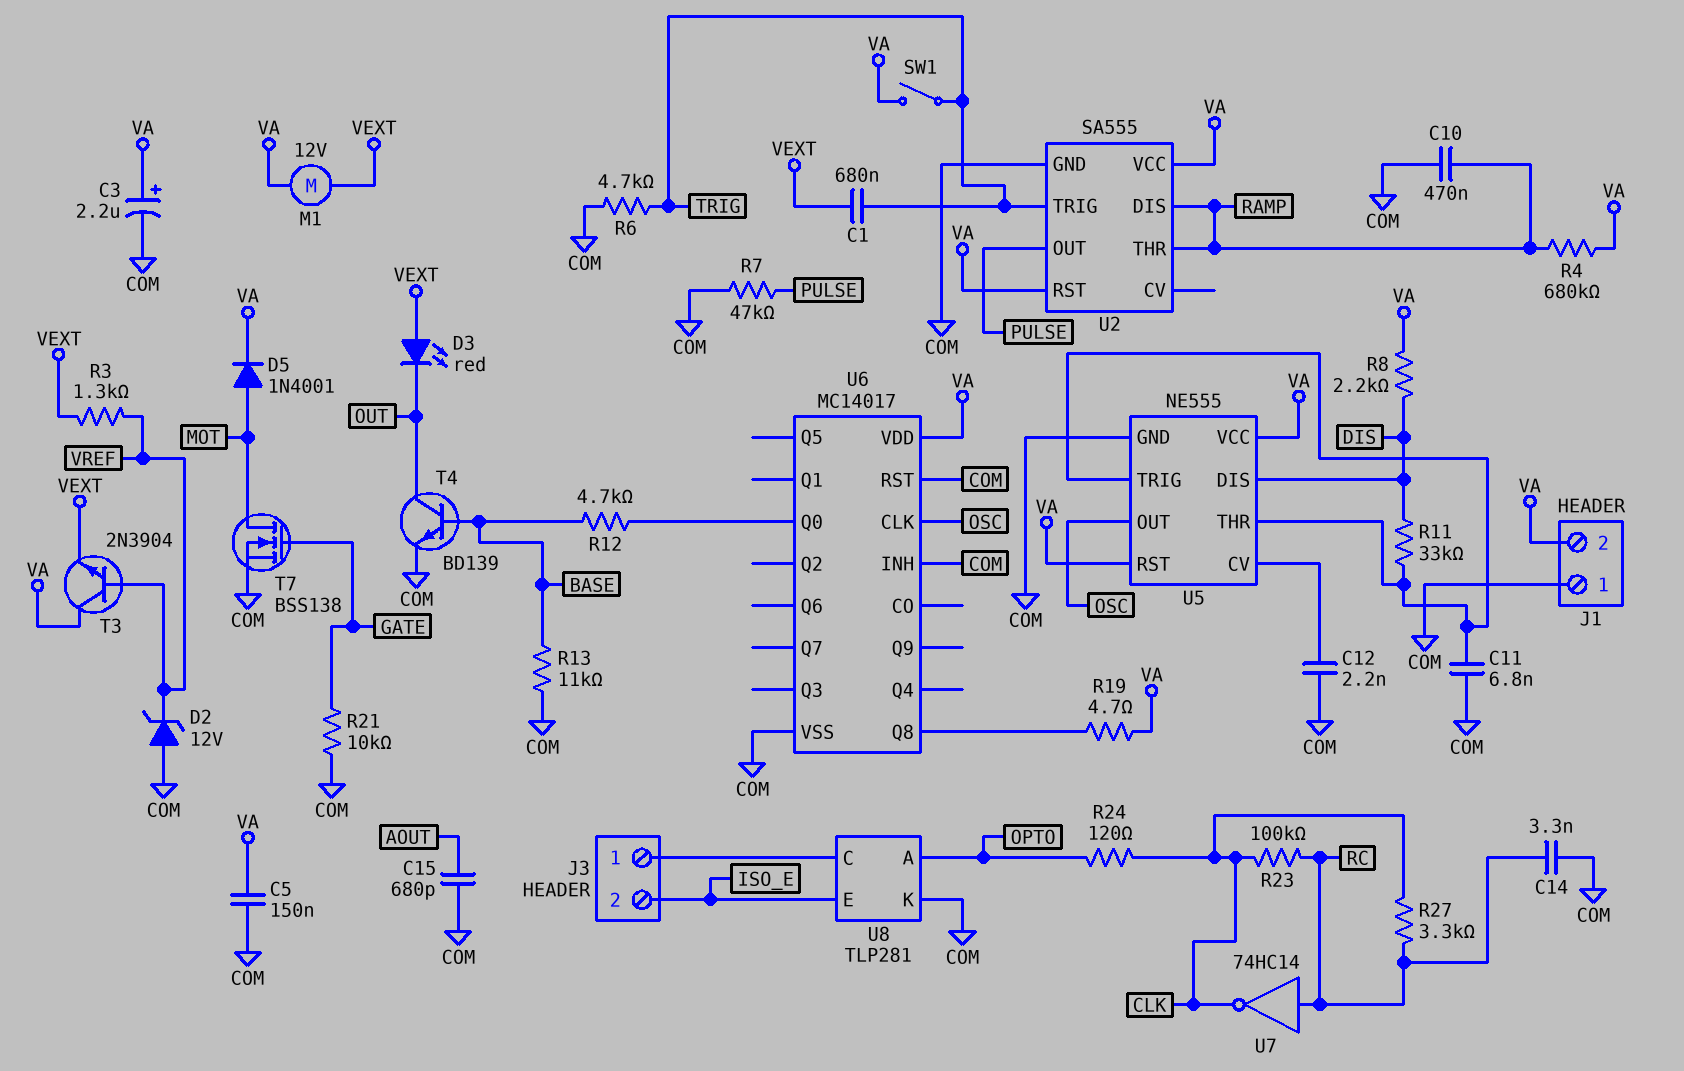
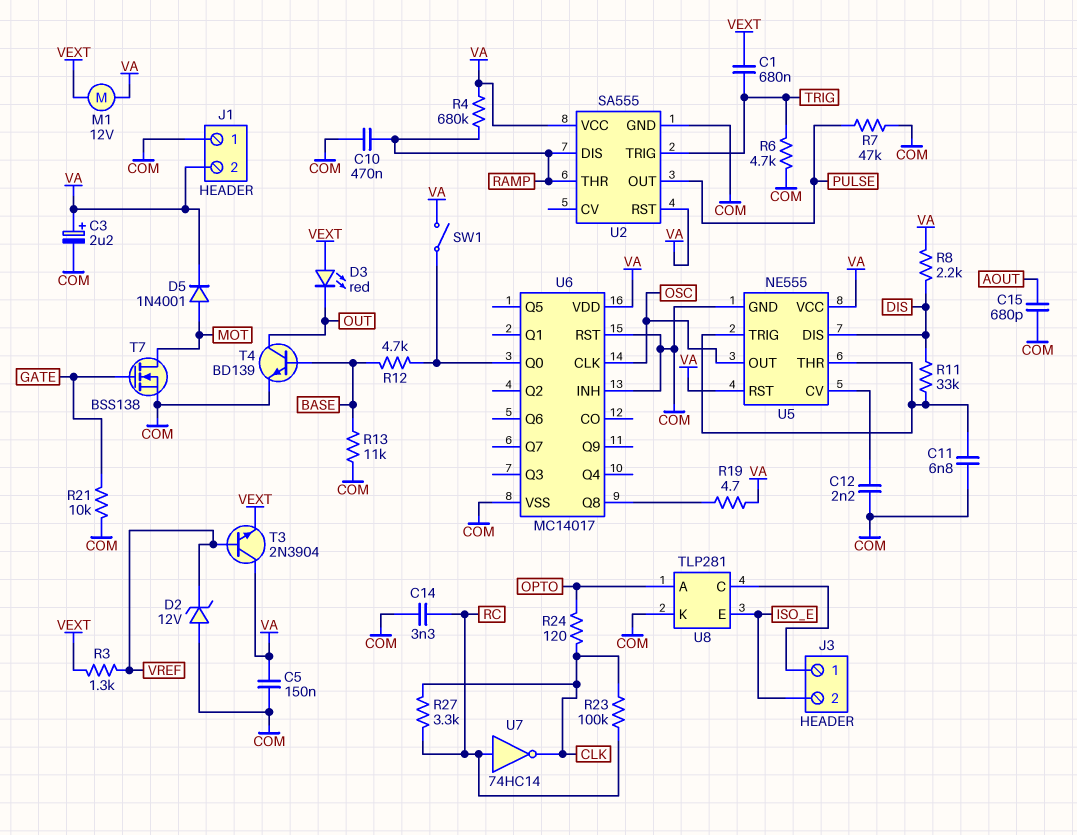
SW1: switch (TRIG, VA) -> switch (U6/Q0, VA)

